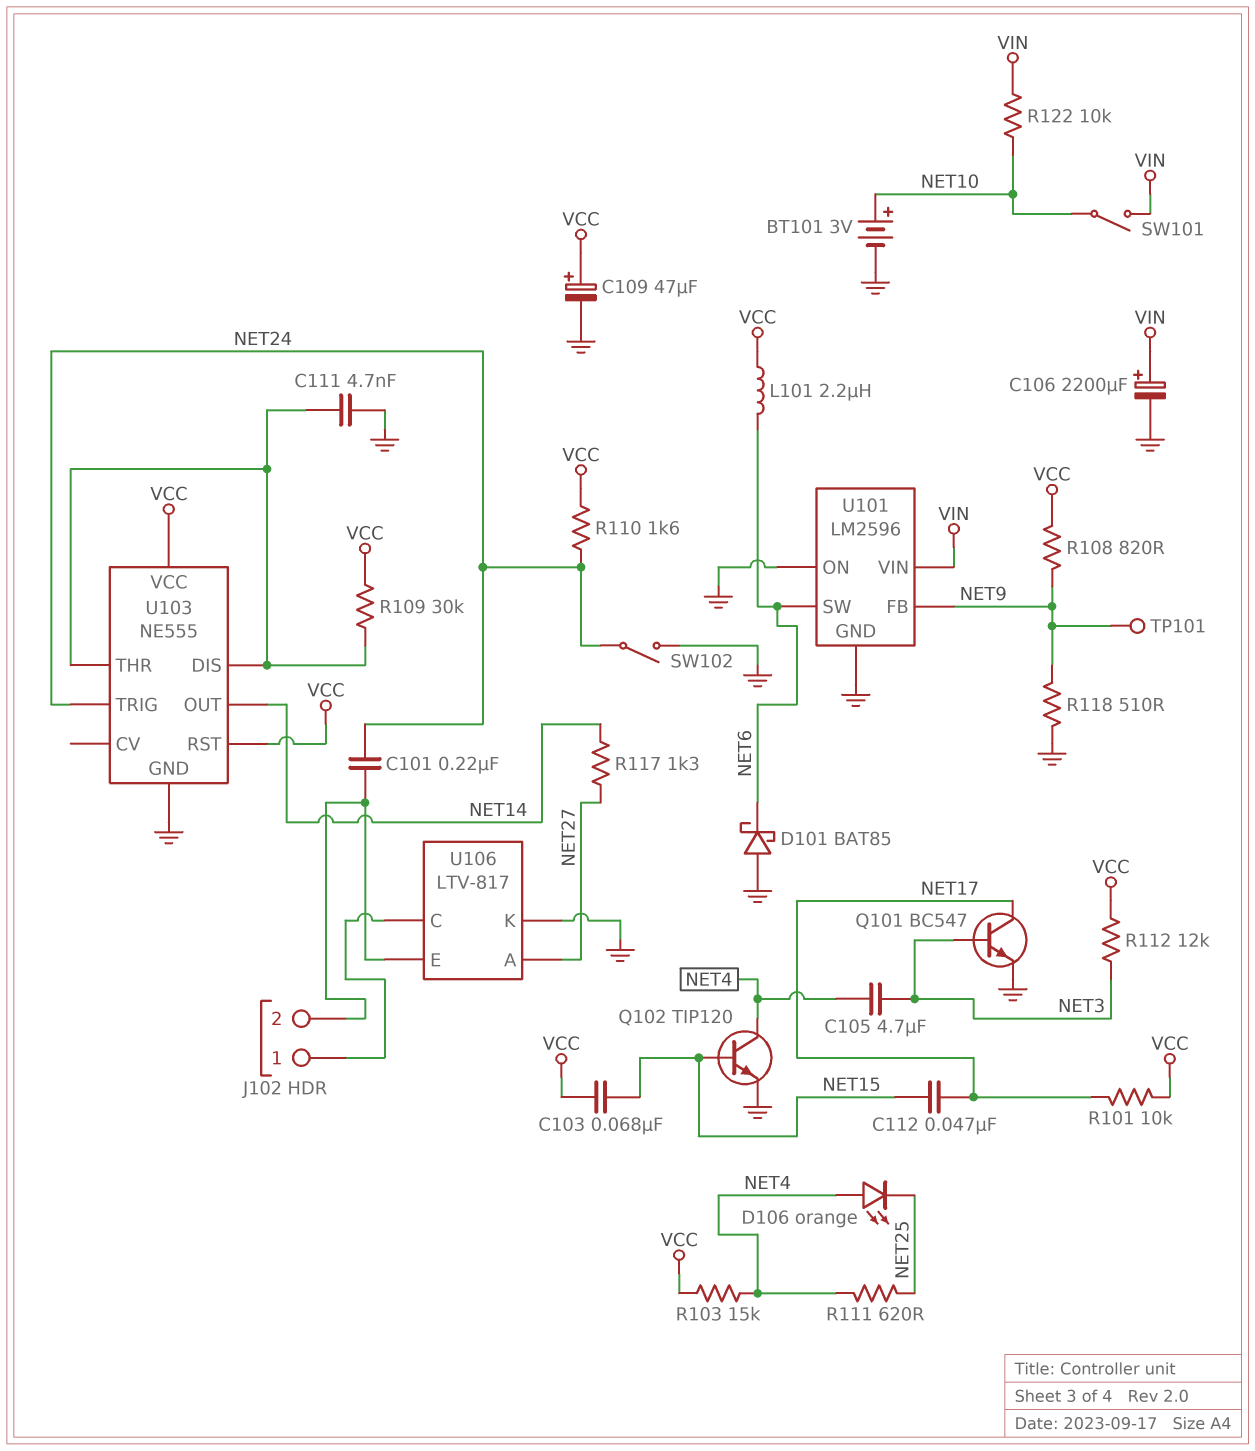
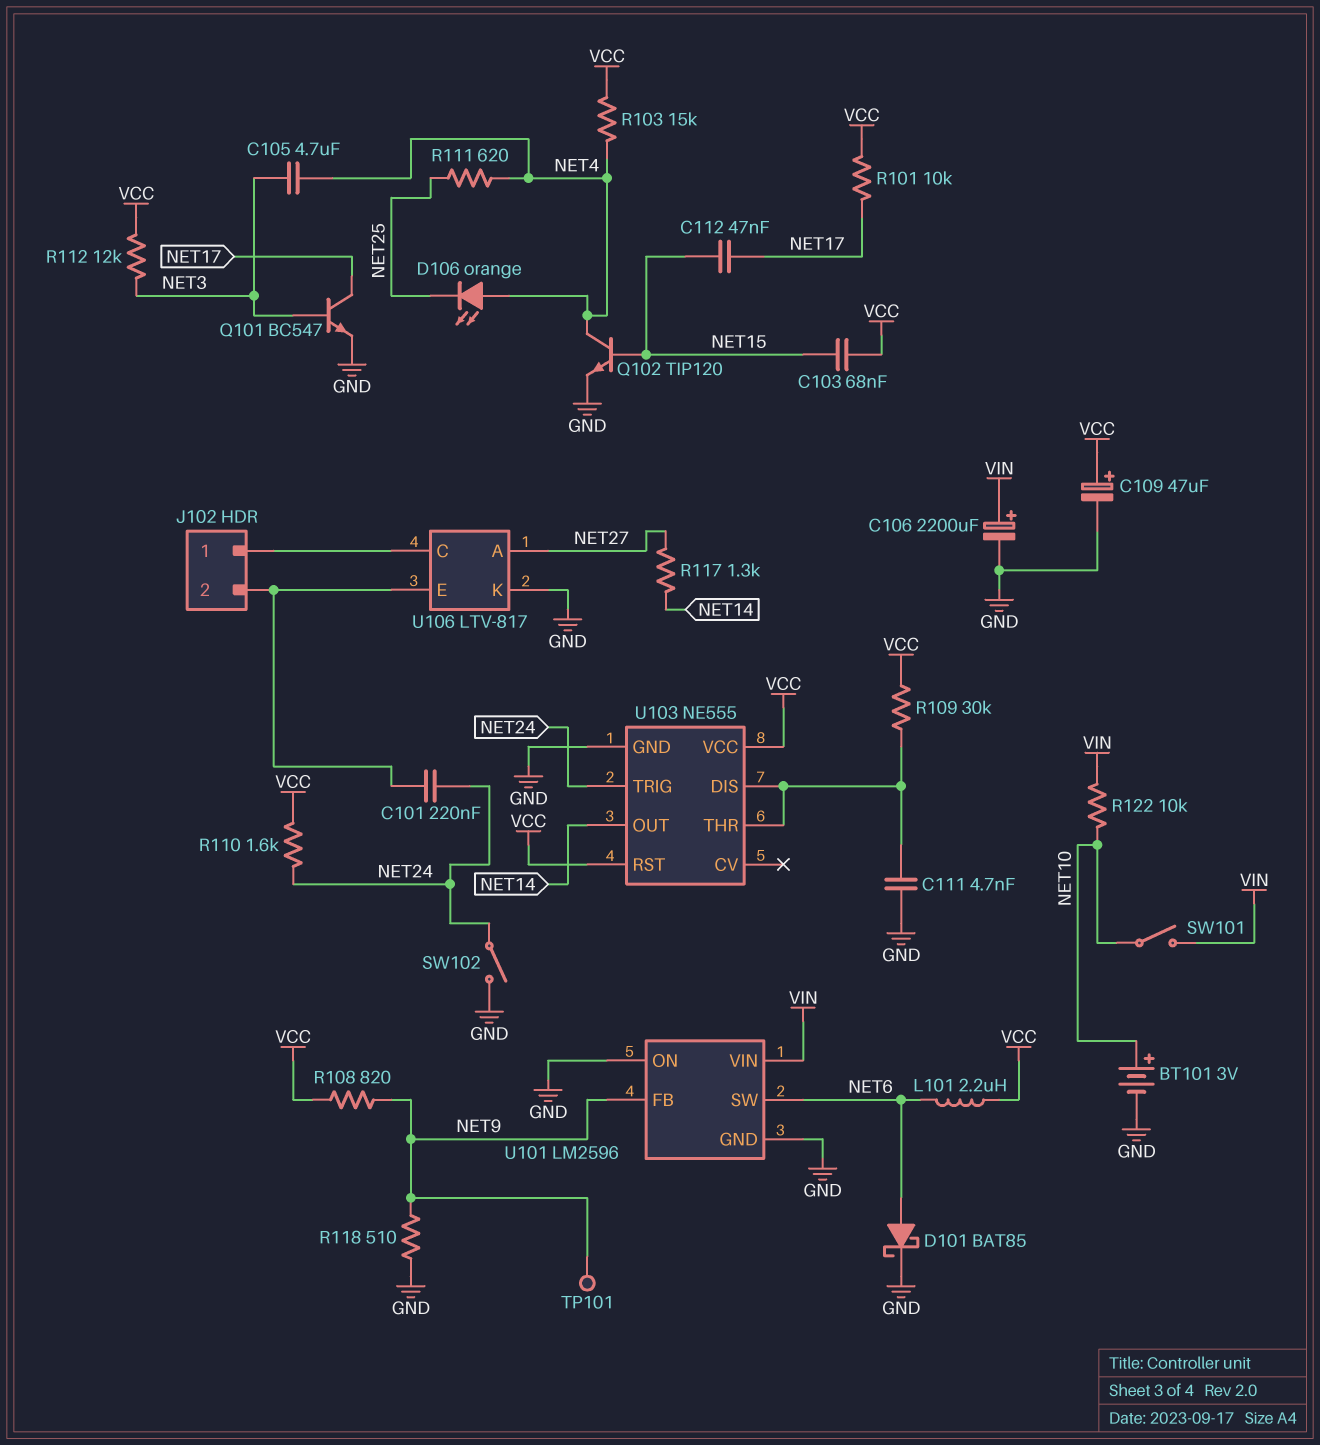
D101: schottky BAT85 (A GND, K NET6) -> schottky BAT85 (A NET6, K GND)

